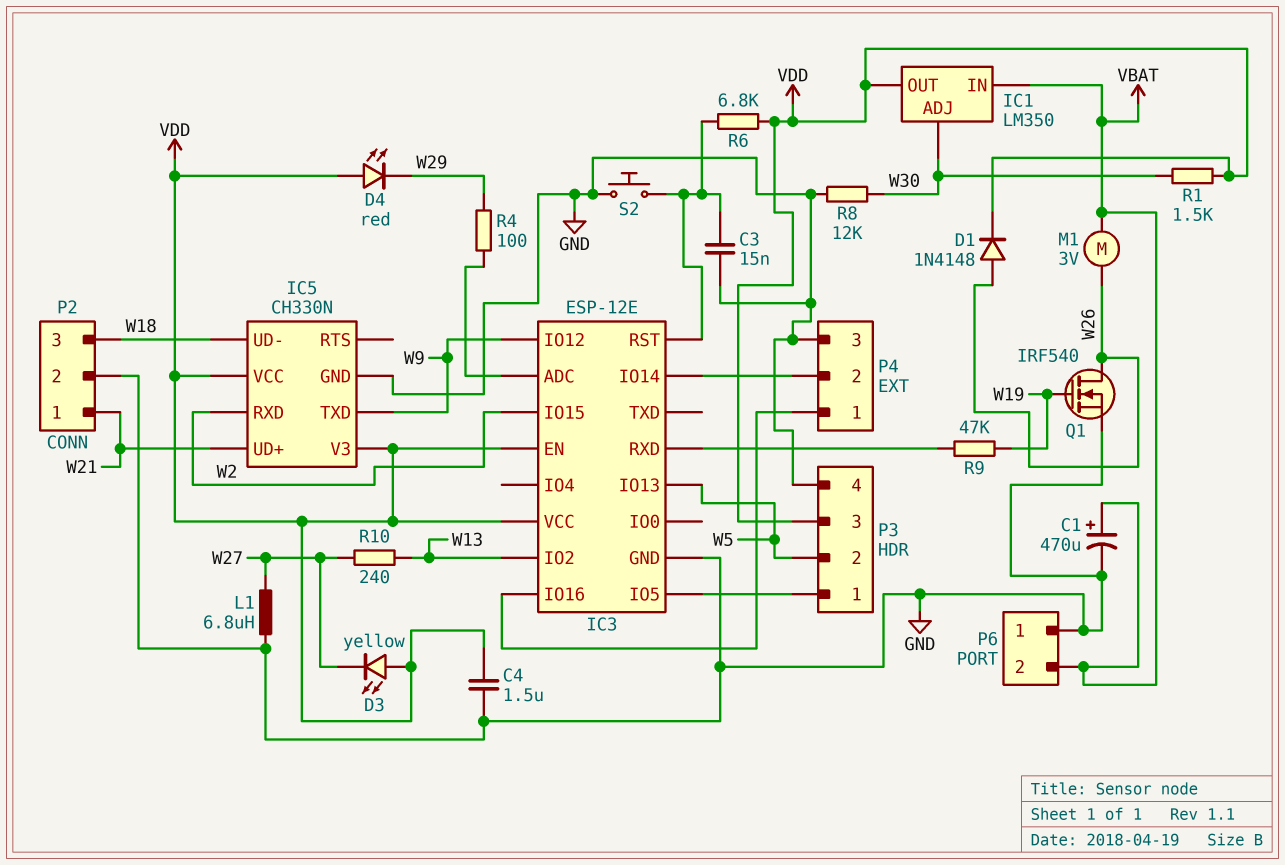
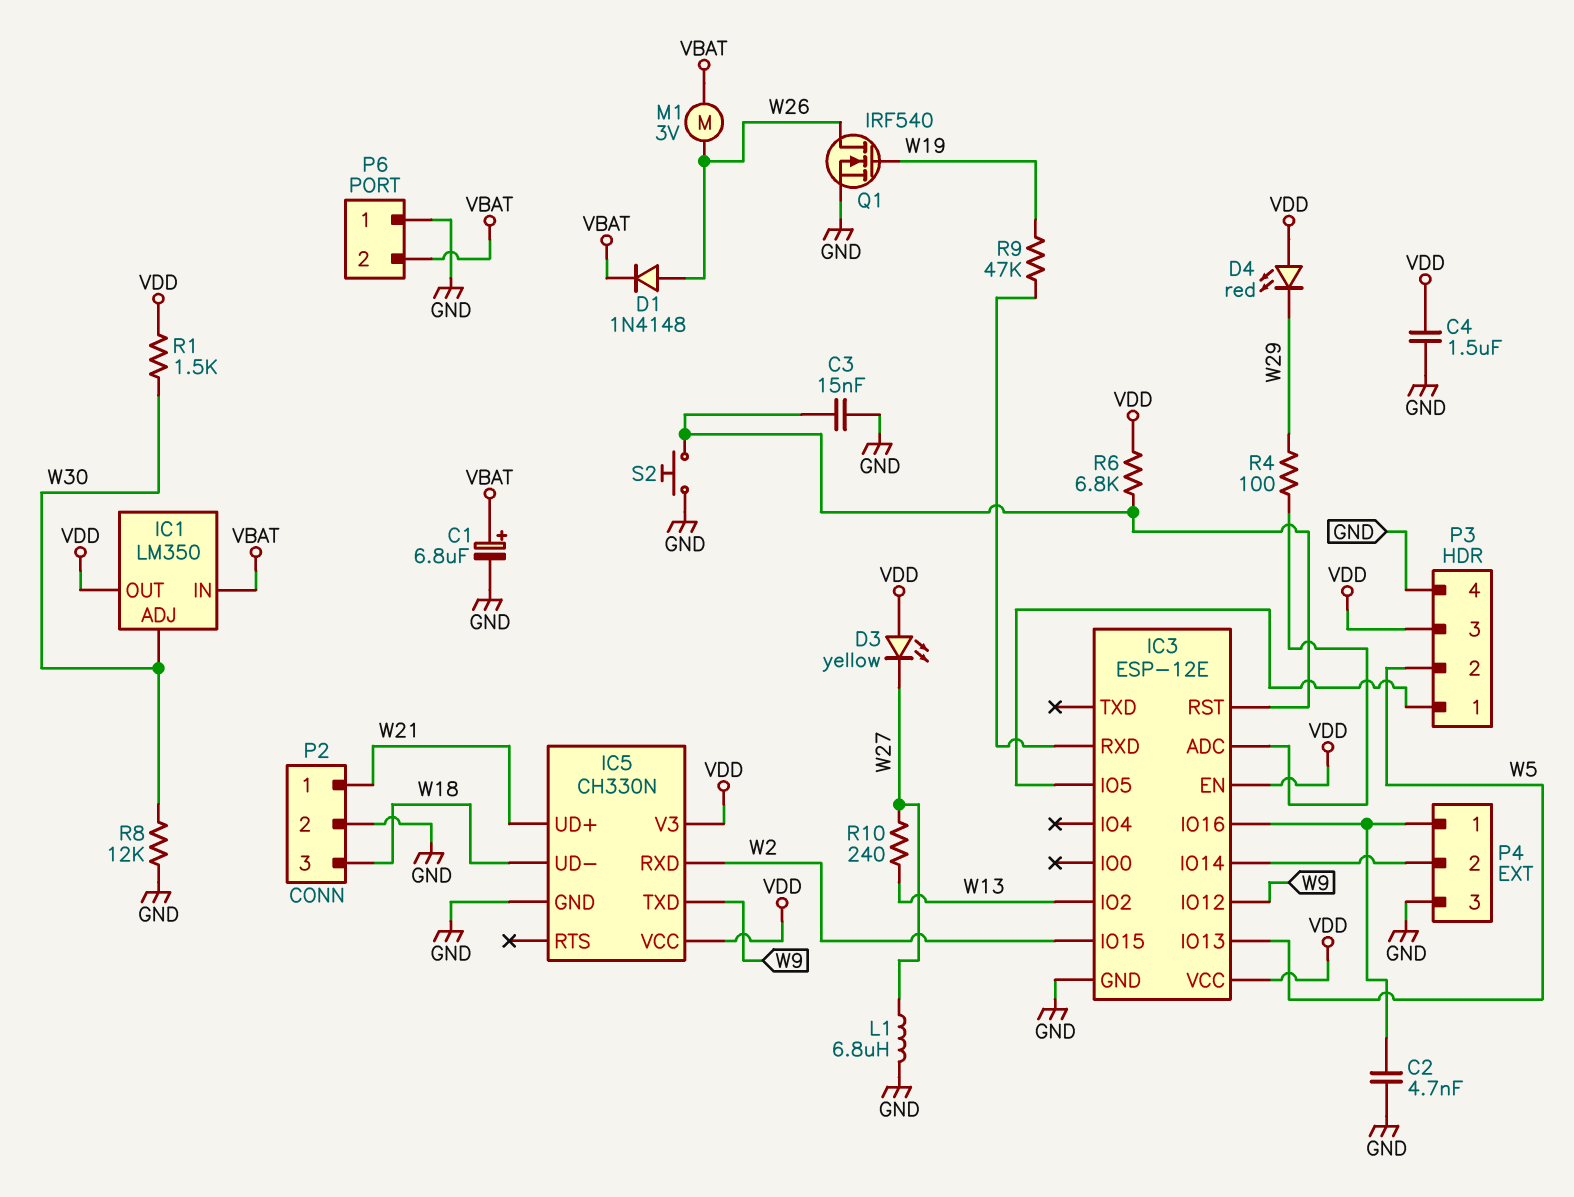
C1: 470uF (plus VBAT, minus GND) -> 6.8uF (plus VBAT, minus GND)
C2: none -> 4.7nF (GND, IC3/IO16)
D1: diode 1N4148 (A W26, K VDD) -> diode 1N4148 (A W26, K VBAT)

